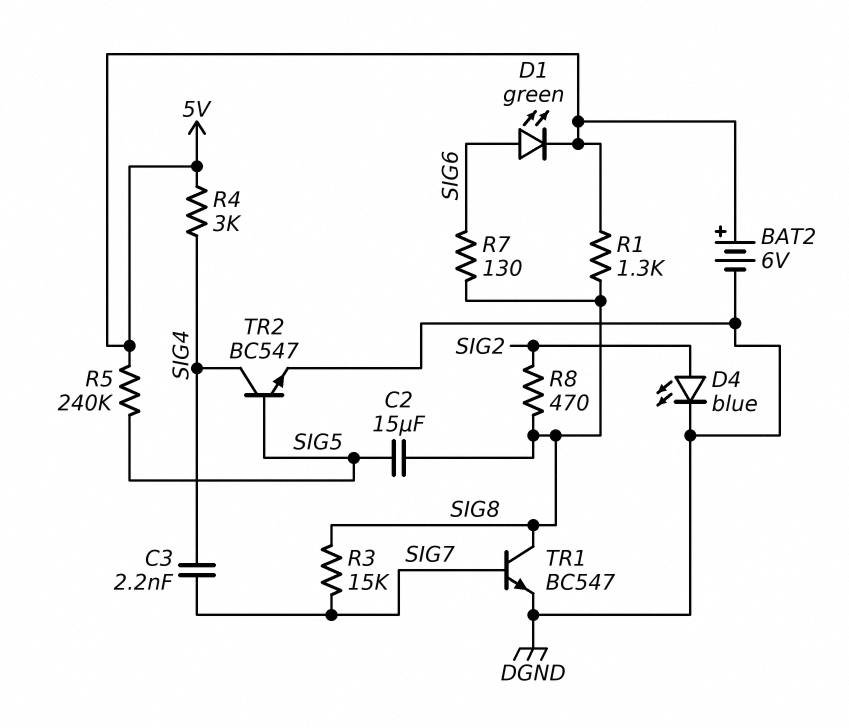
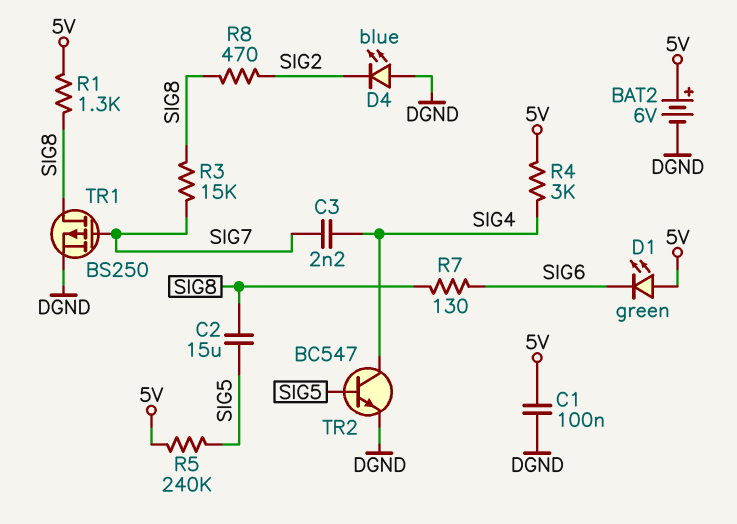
C1: none -> 100nF (5V, DGND)
D1: LED green (A SIG6, K 5V) -> LED green (A 5V, K SIG6)
D4: LED blue (A SIG2, K DGND) -> LED blue (A DGND, K SIG2)
TR1: NPN BC547 (B SIG7, C SIG8, E DGND) -> PMOS BS250 (G SIG7, D SIG8, S DGND)

